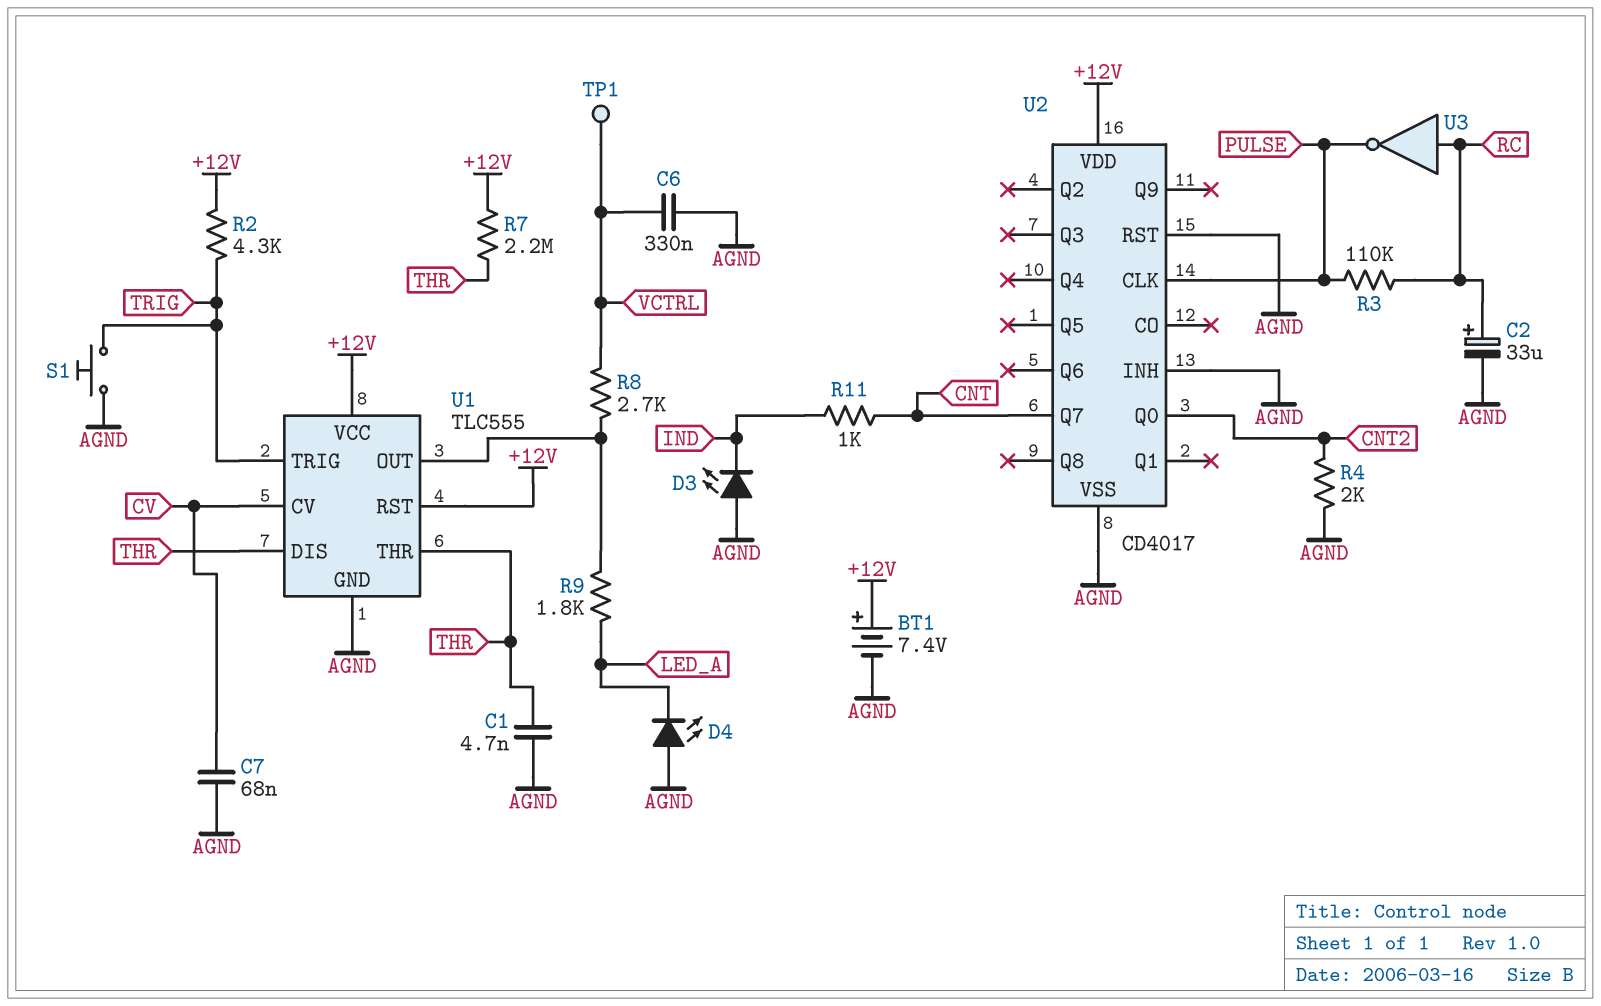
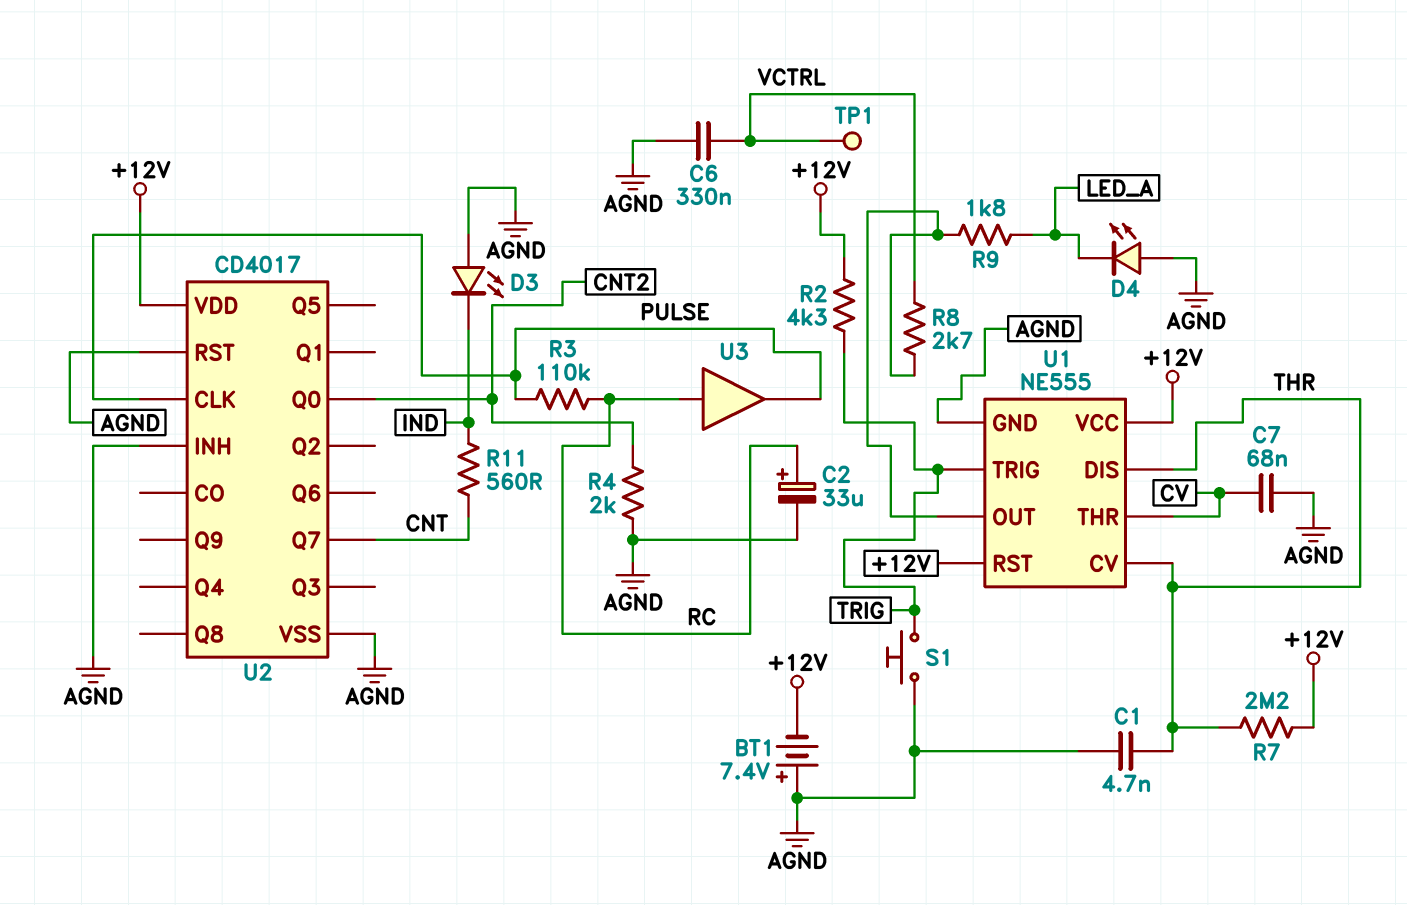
BT1: 7.4V (plus +12V, minus AGND) -> 7.4V (plus AGND, minus +12V)
R11: 1k (CNT, IND) -> 560 (CNT, IND)
U1: TLC555 -> NE555
U1 pin CV: CV -> THR
U1 pin THR: THR -> CV
U3: NOT (in RC, out PULSE) -> buffer (in RC, out PULSE)

